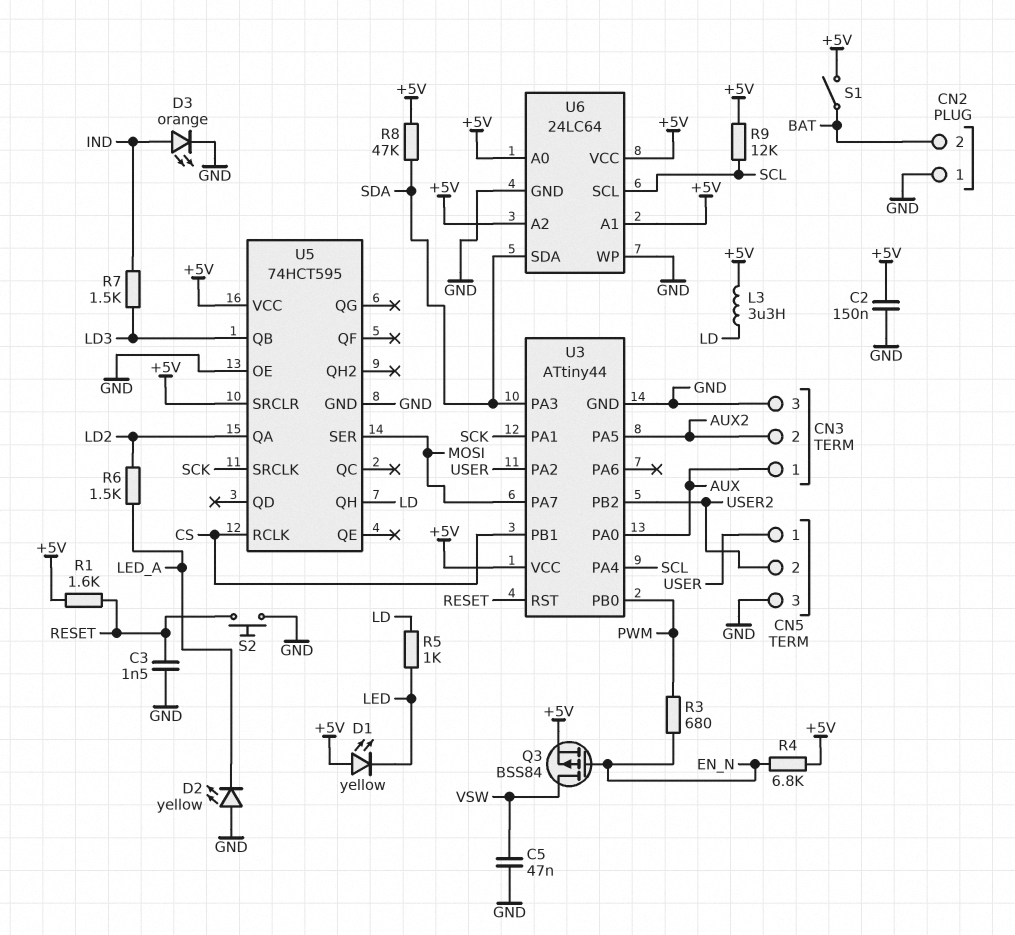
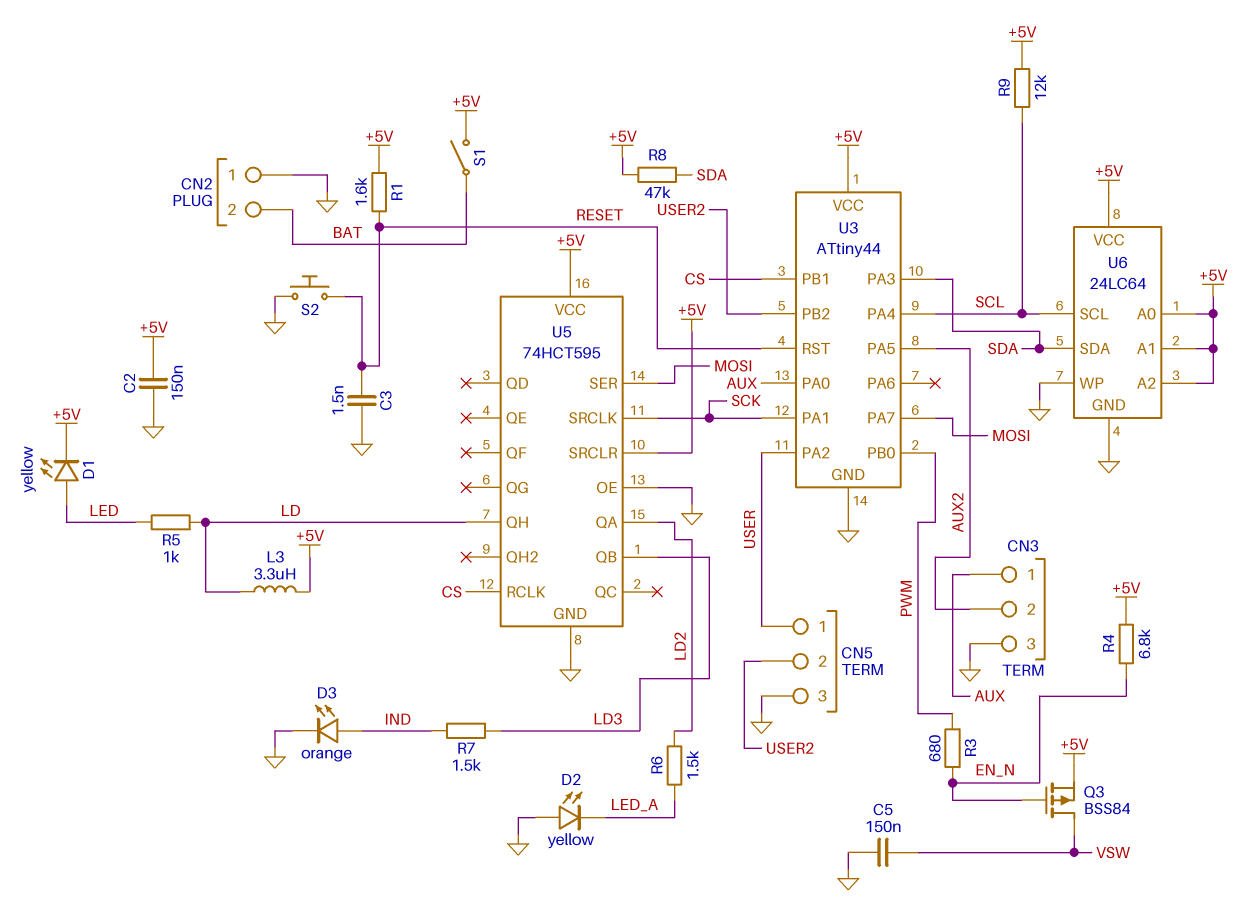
C5: 47nF (GND, VSW) -> 150nF (GND, VSW)
D1: LED yellow (A +5V, K LED) -> LED yellow (A LED, K +5V)

